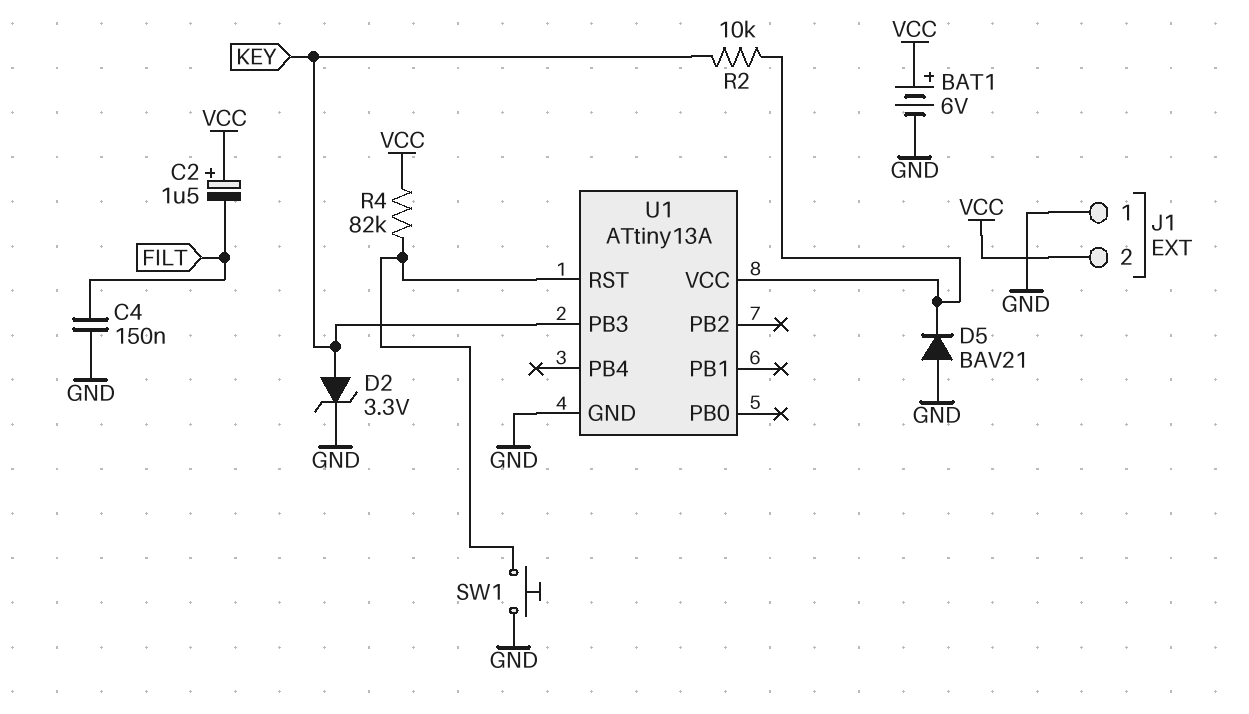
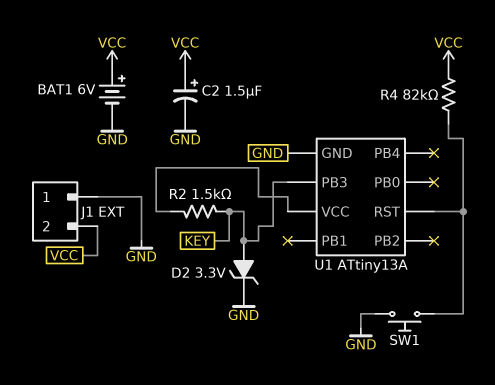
C2: 1.5uF (plus VCC, minus FILT) -> 1.5uF (plus VCC, minus GND)
C4: 150nF (FILT, GND) -> none
D5: diode BAV21 (A GND, K U1/VCC) -> none
R2: 10k (KEY, U1/VCC) -> 1.5k (KEY, U1/VCC)

